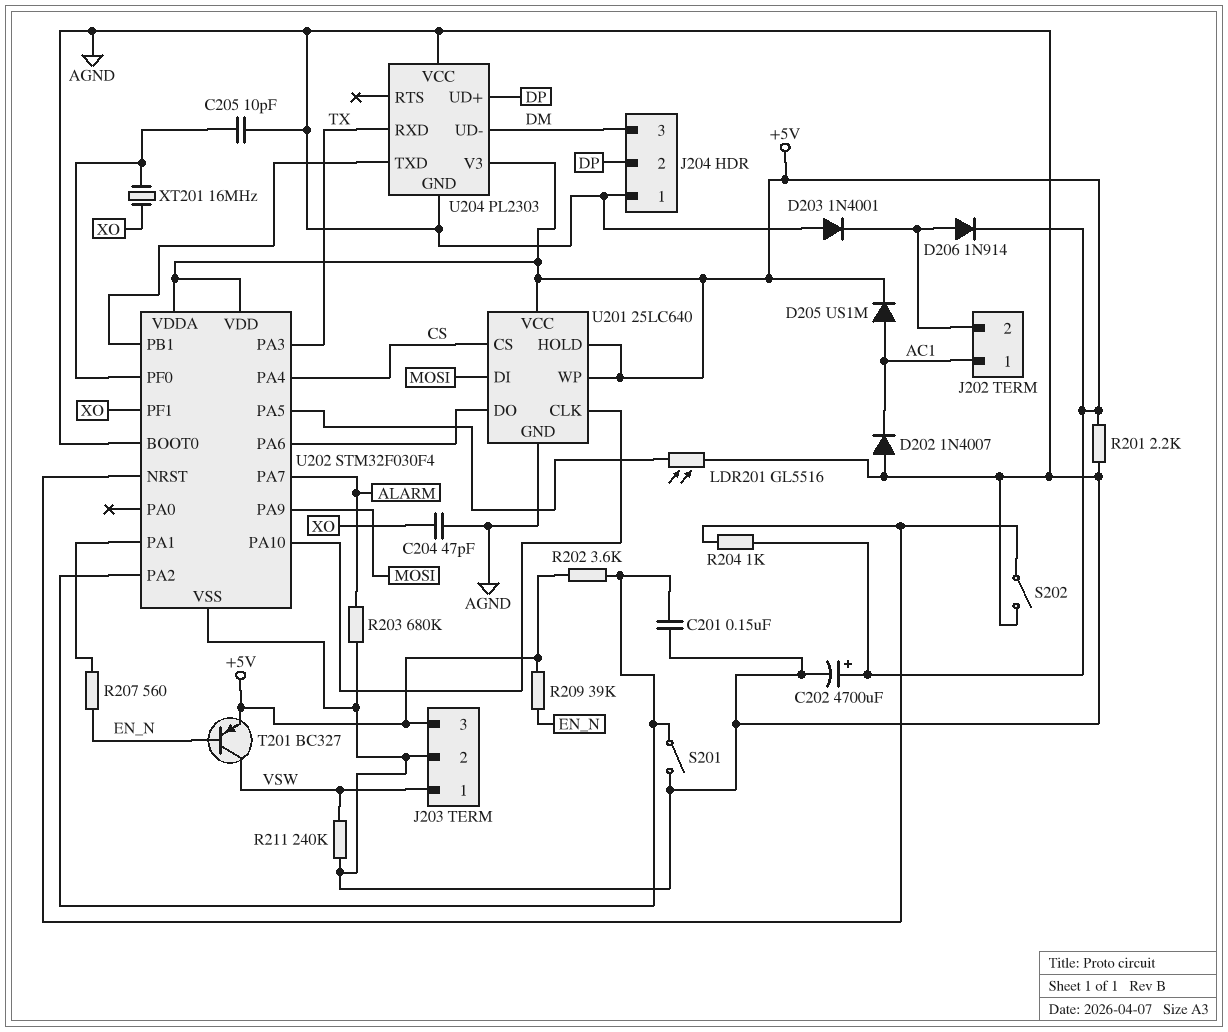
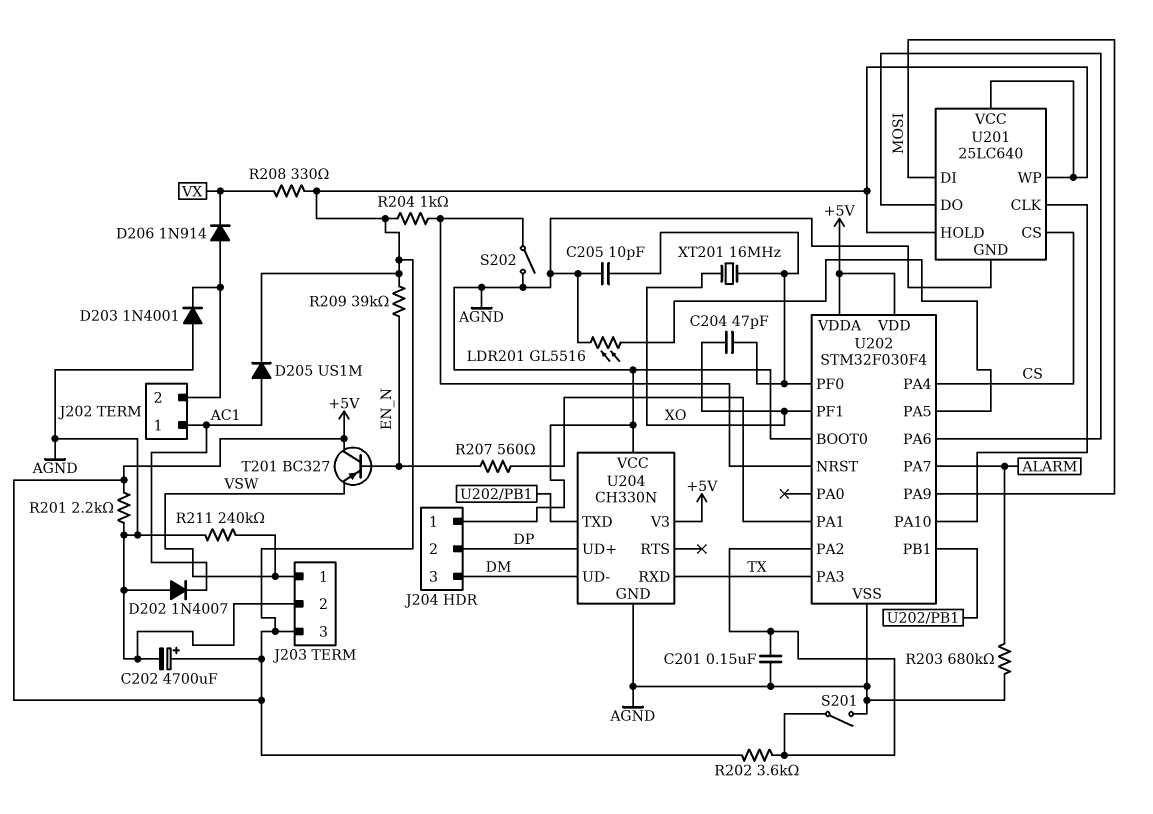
C204: 47pF (AGND, XO) -> 47pF (U202/PF0, XO)
D206: diode 1N914 (A J202/2, K +5V) -> diode 1N914 (A J202/2, K VX)
R208: none -> 330 (+5V, VX)
T201: PNP BC327 (B EN_N, C VSW, E +5V) -> PNP BC327 (B EN_N, C +5V, E VSW)
U204: PL2303 -> CH330N

